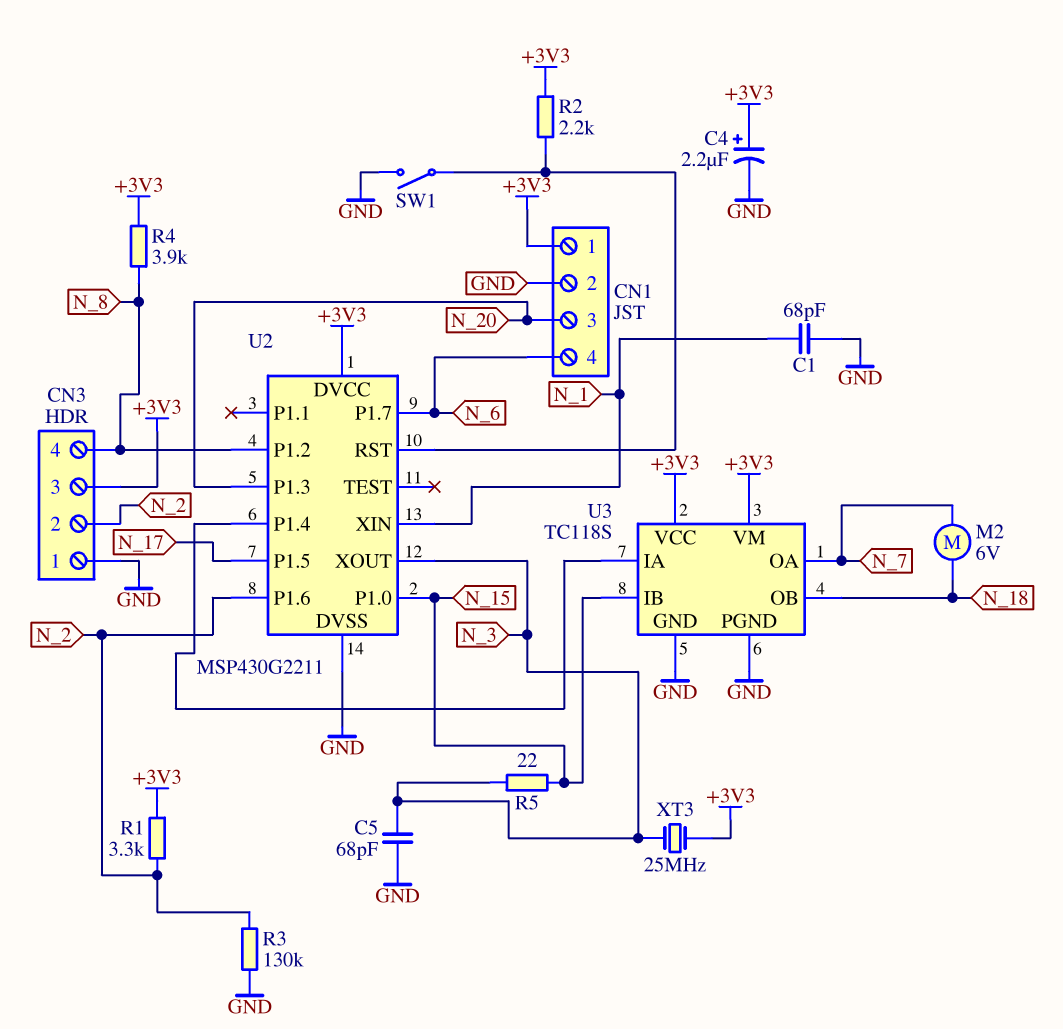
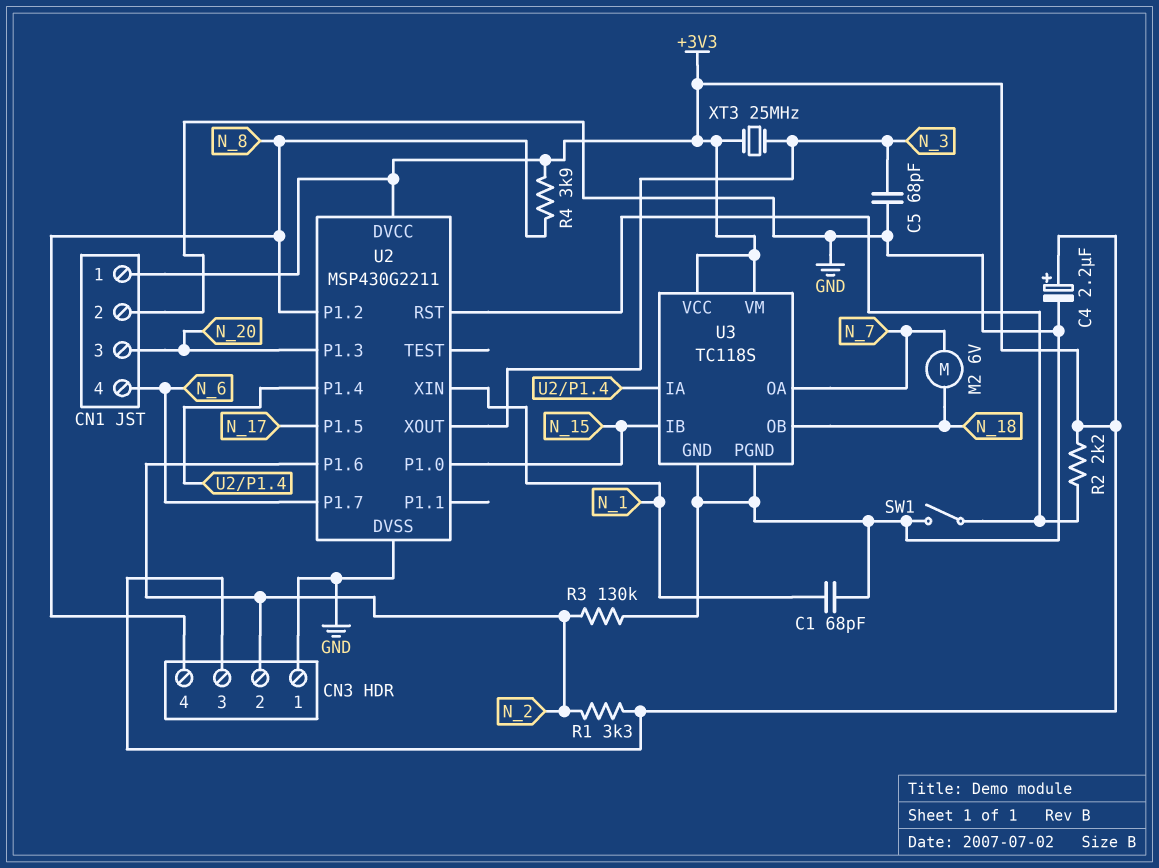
R5: 22 (N_3, N_15) -> none

